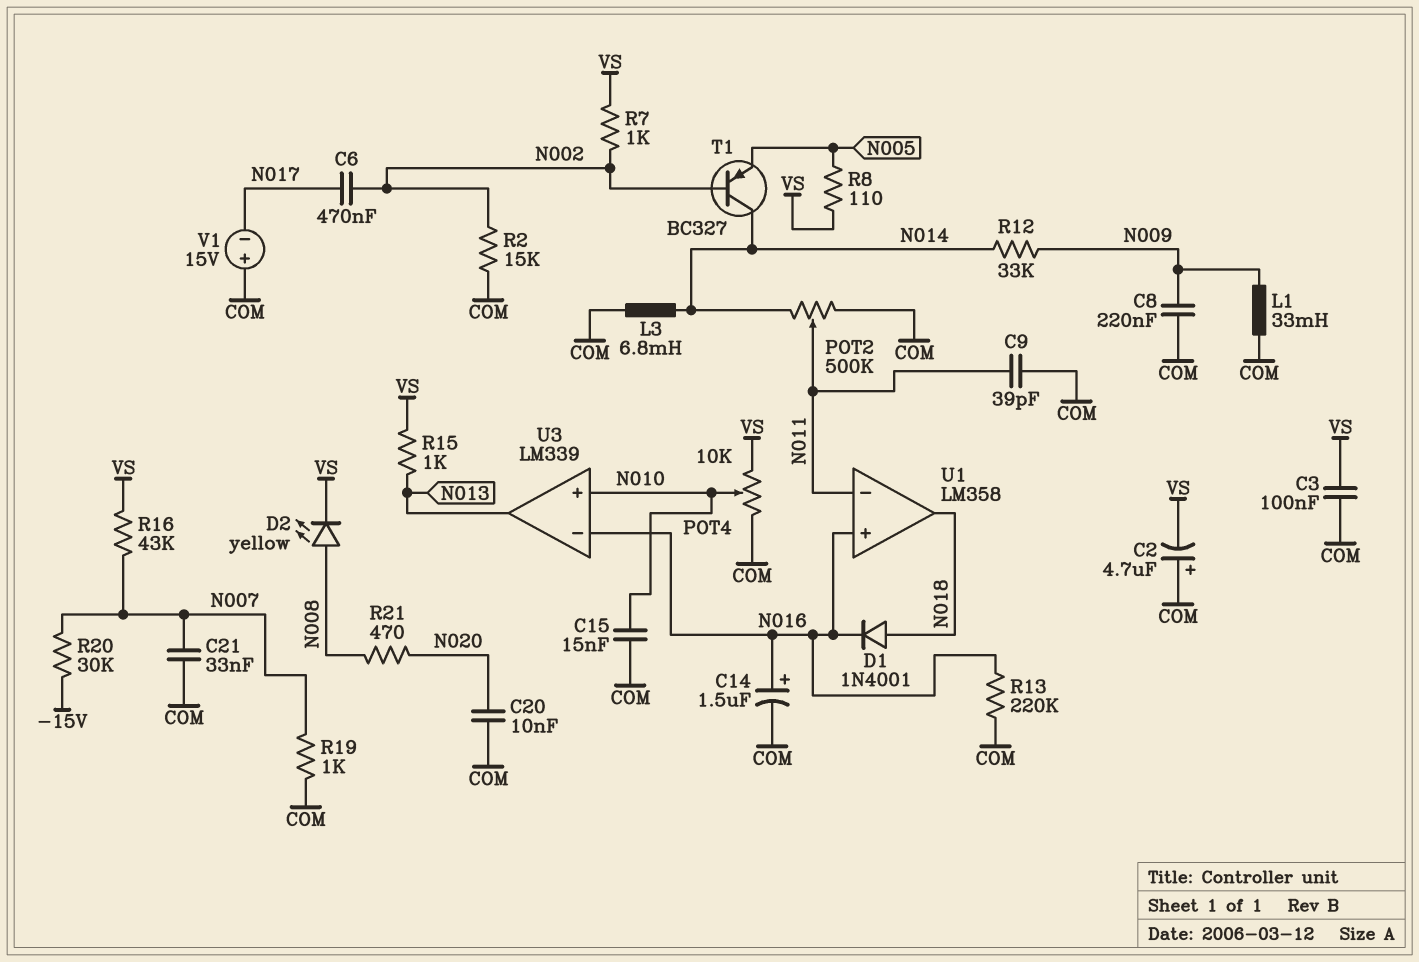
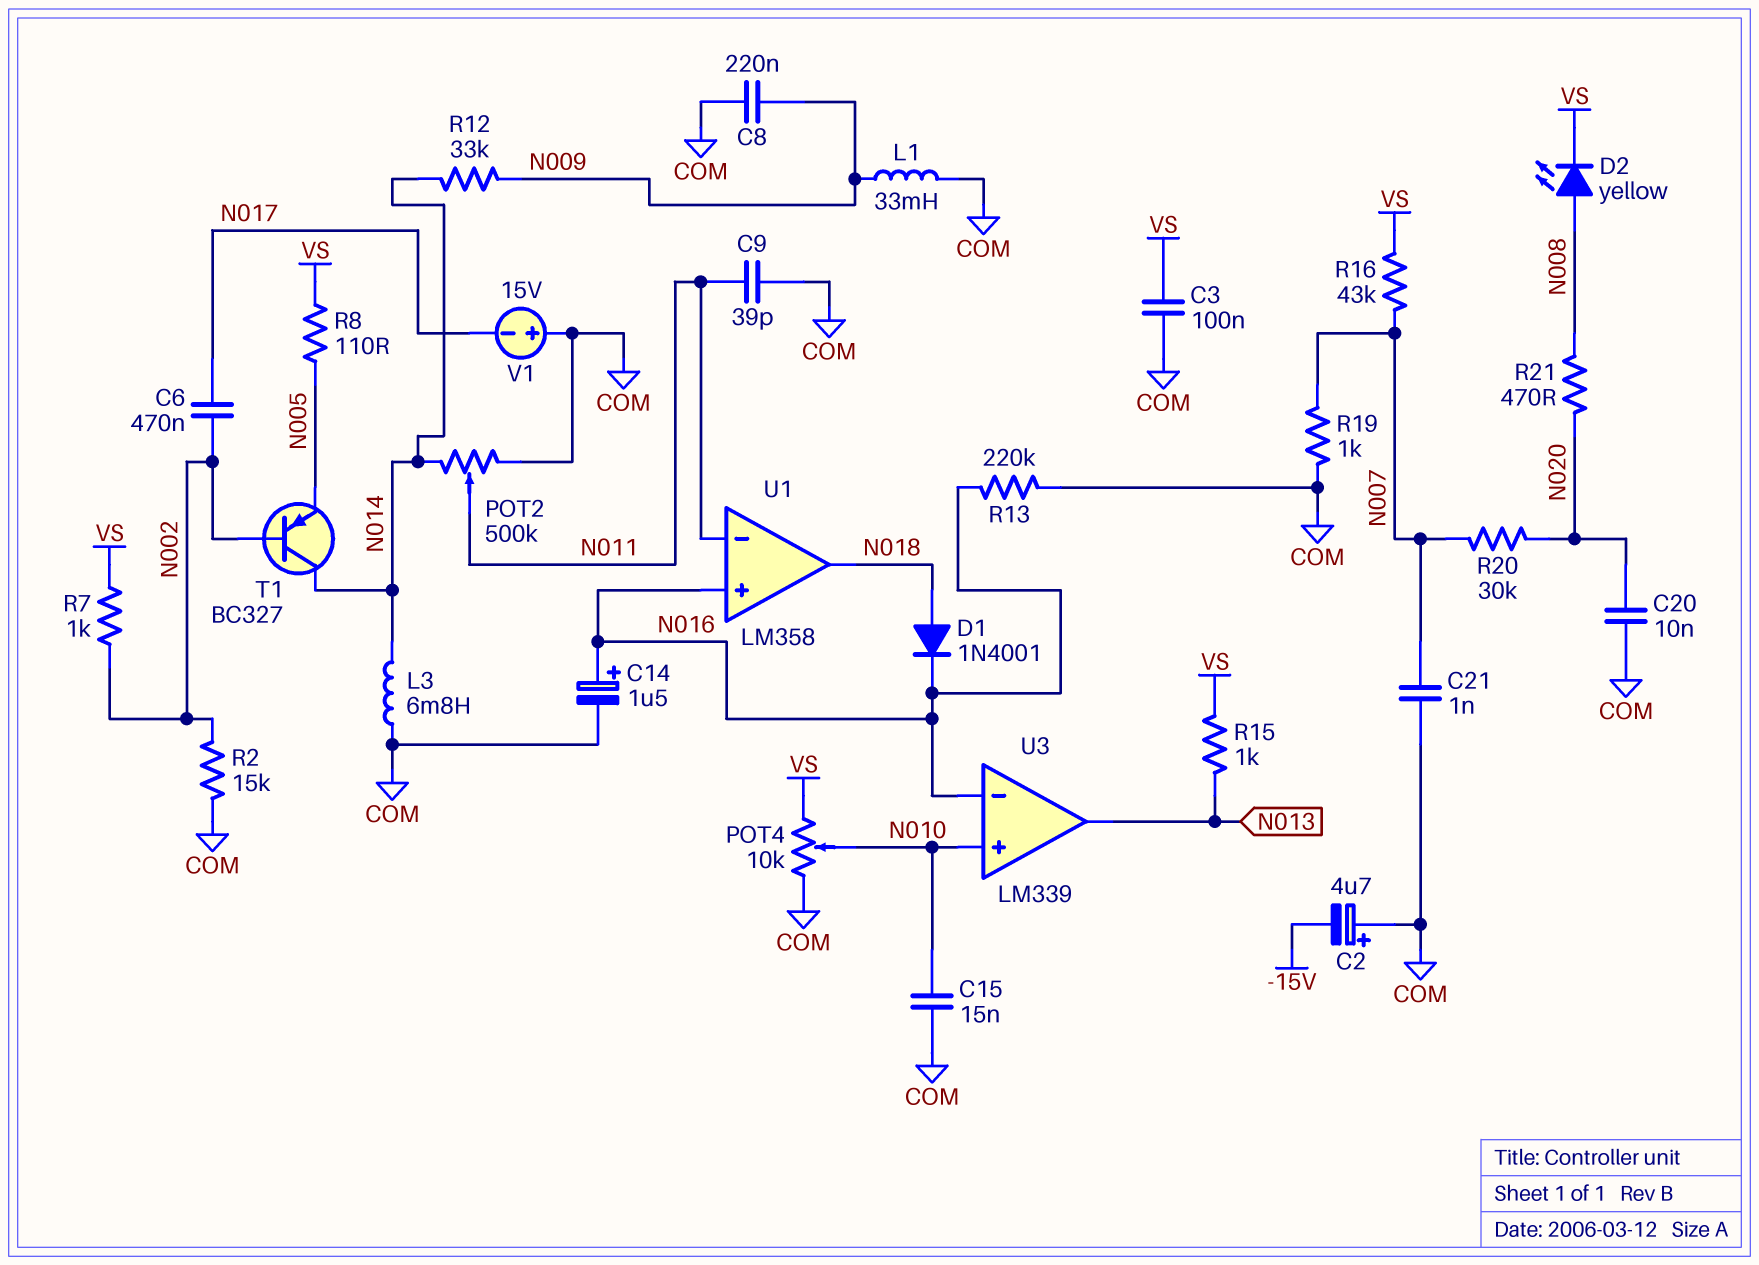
C2: 4.7uF (plus COM, minus VS) -> 4.7uF (plus COM, minus -15V)
C21: 33nF (COM, N007) -> 1nF (COM, N007)
R20: 30k (-15V, N007) -> 30k (N007, N020)

